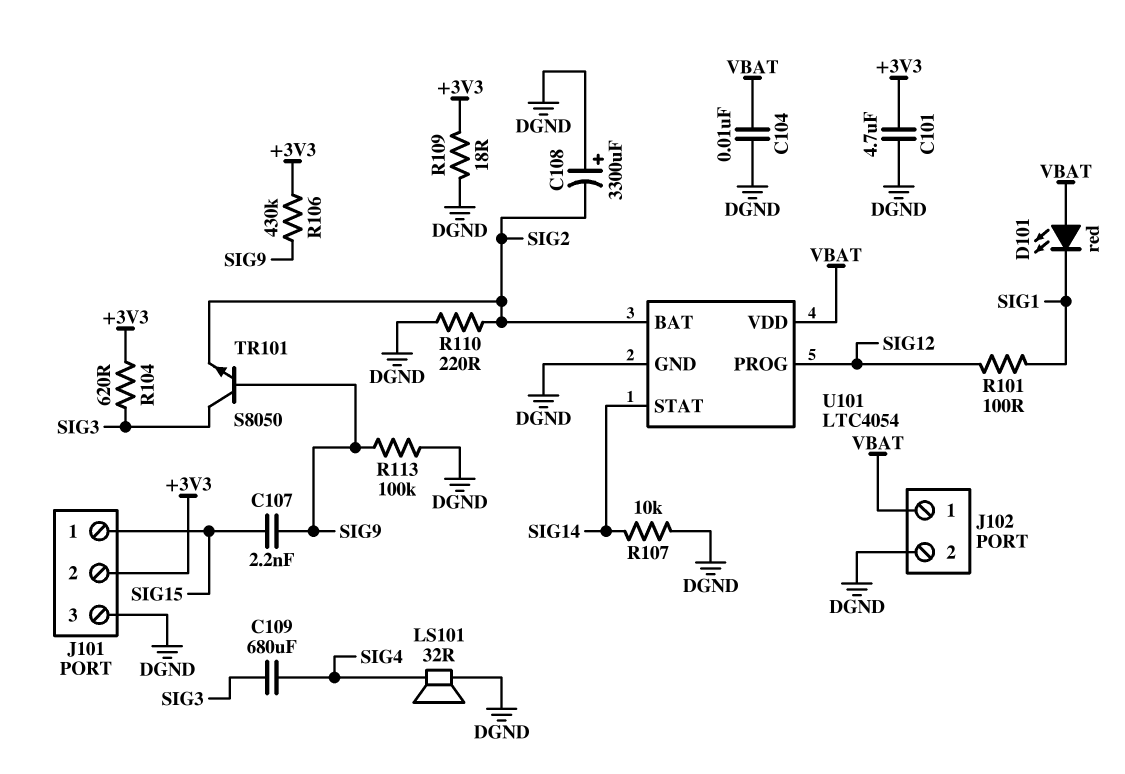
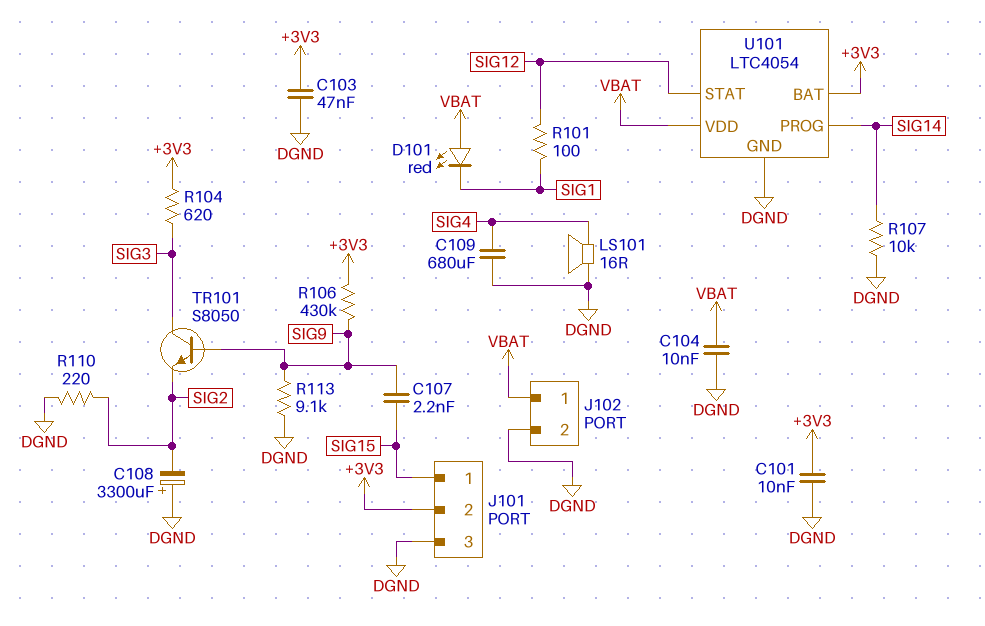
C101: 4.7uF (+3V3, DGND) -> 10nF (+3V3, DGND)
C103: none -> 47nF (+3V3, DGND)
C109: 680uF (SIG3, SIG4) -> 680uF (DGND, SIG4)
LS101: speaker 32R (DGND, SIG4) -> speaker 16R (DGND, SIG4)
R109: 18 (+3V3, DGND) -> none
R113: 100k (DGND, SIG9) -> 9.1k (DGND, SIG9)
U101 pin BAT: SIG2 -> +3V3
U101 pin PROG: SIG12 -> SIG14
U101 pin STAT: SIG14 -> SIG12

